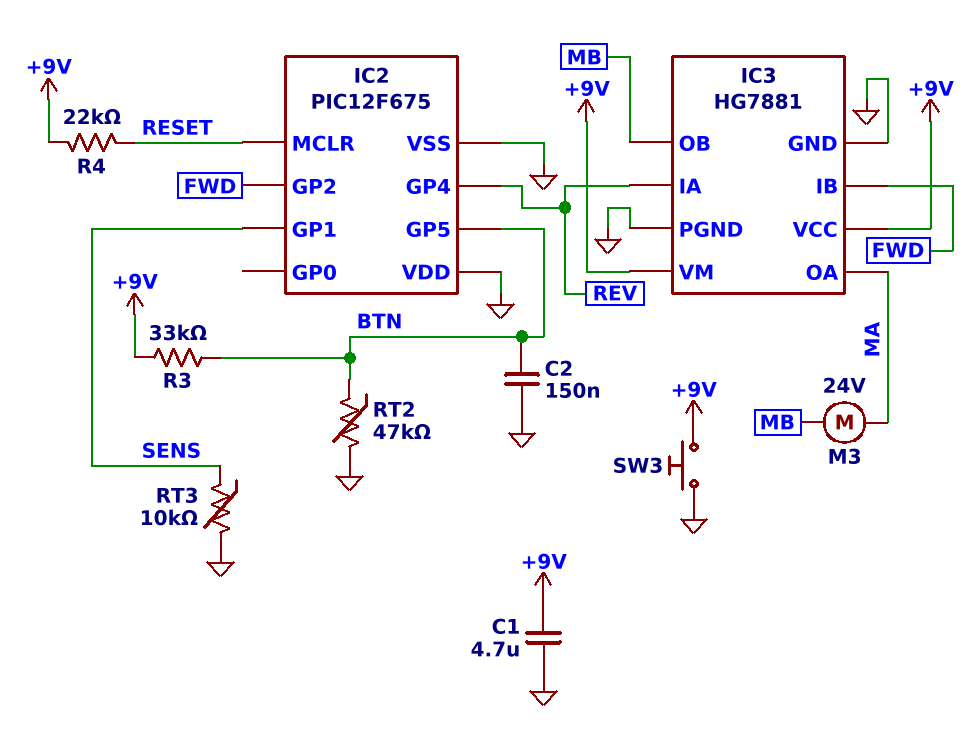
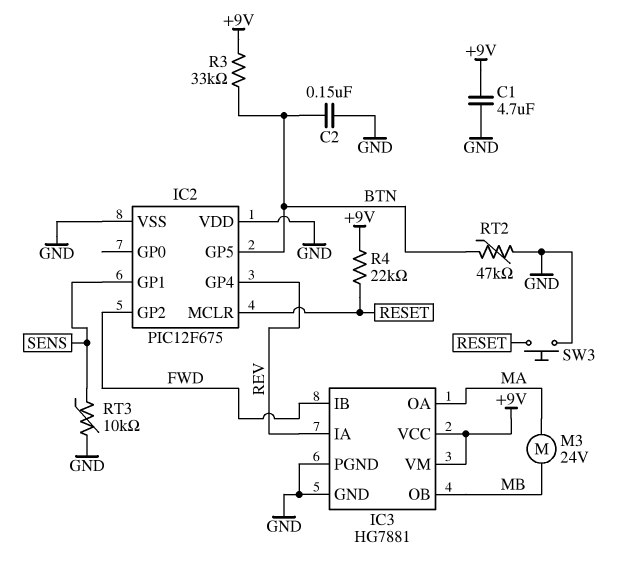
SW3: button (+9V, GND) -> button (GND, RESET)

